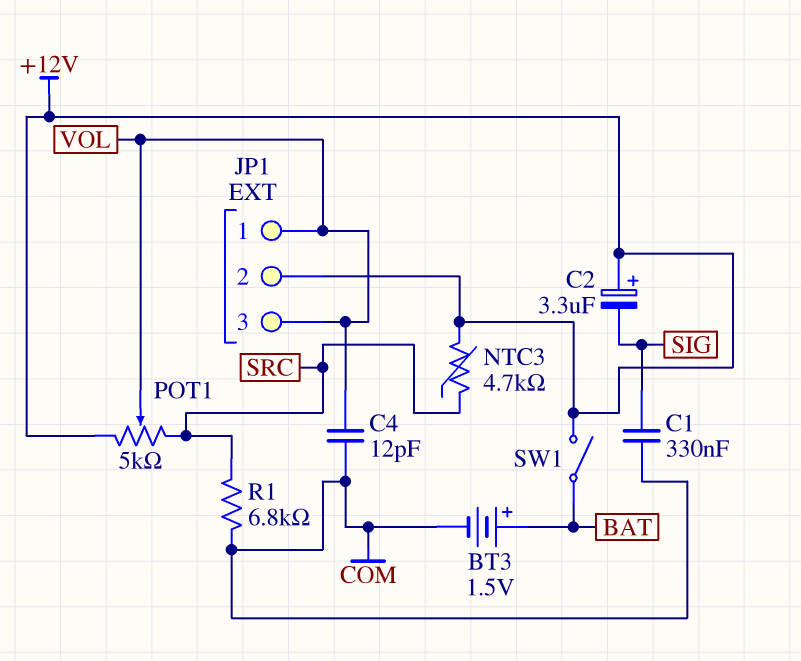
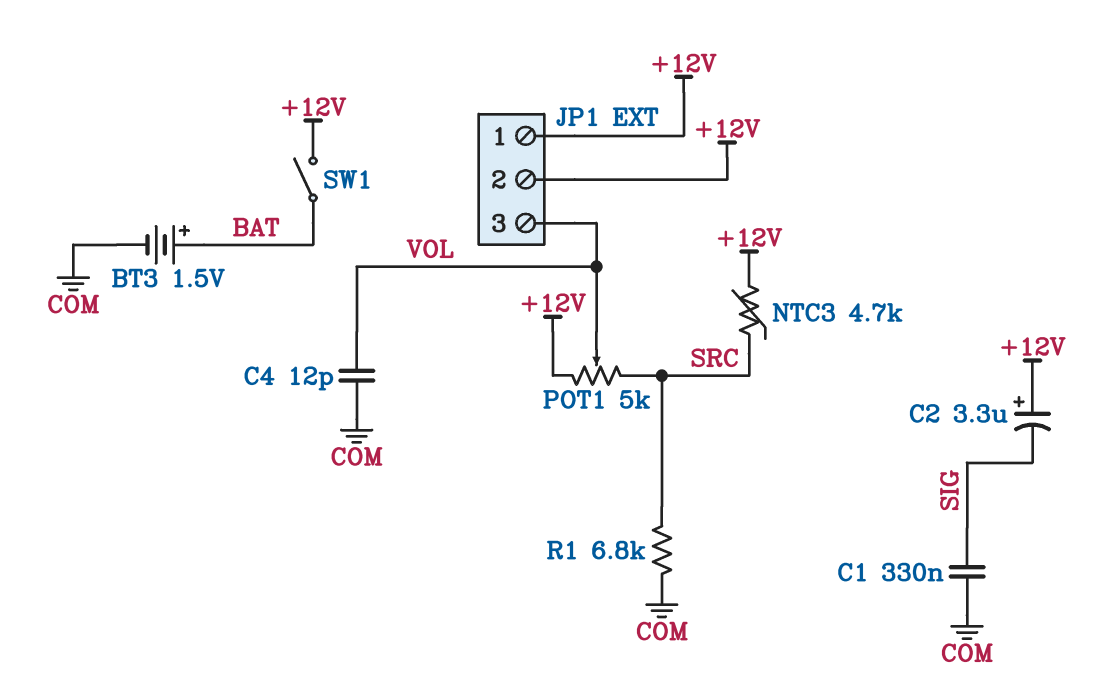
JP1 pin 1: VOL -> +12V

